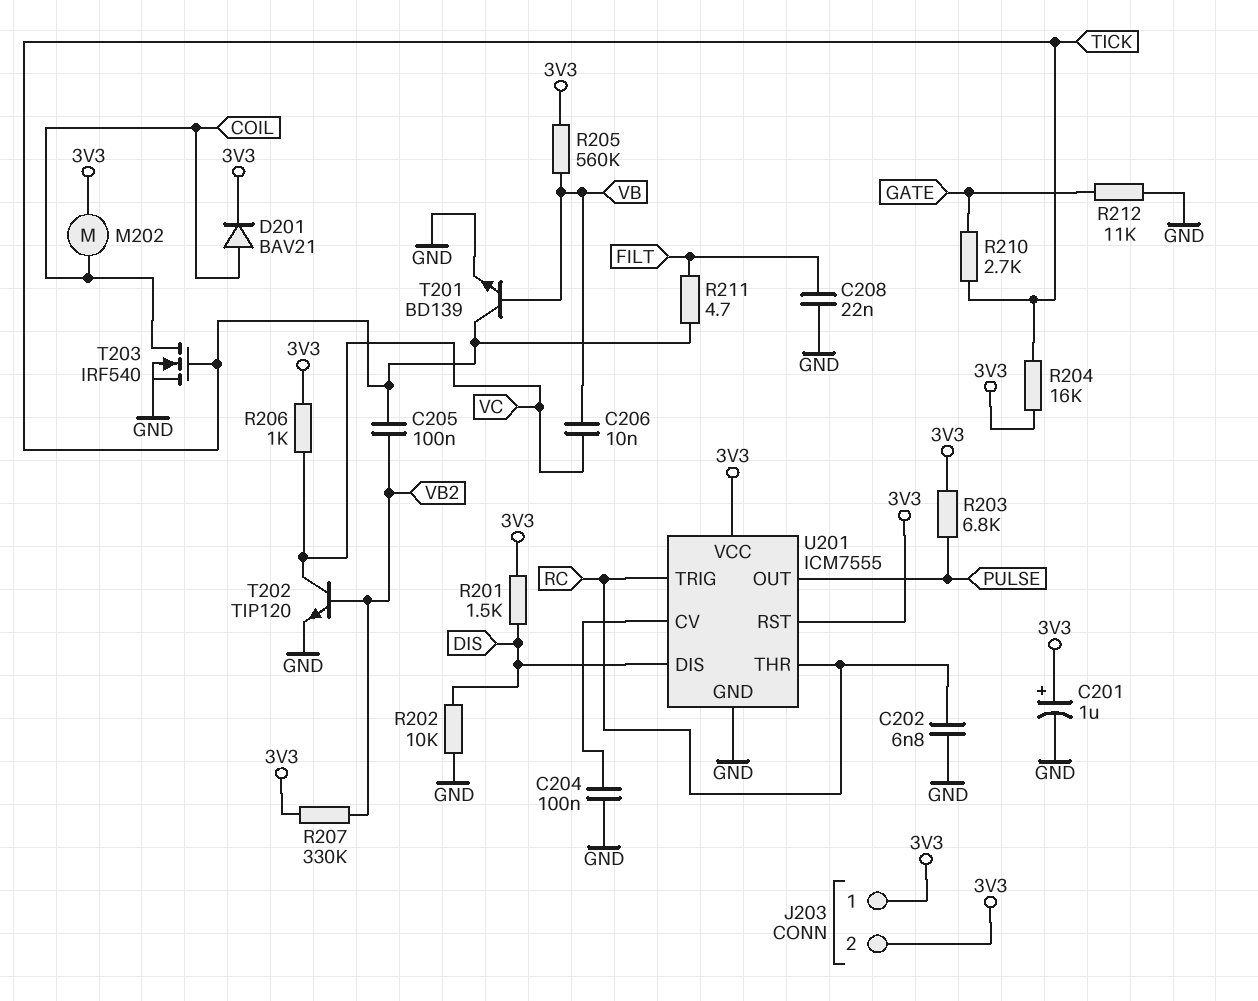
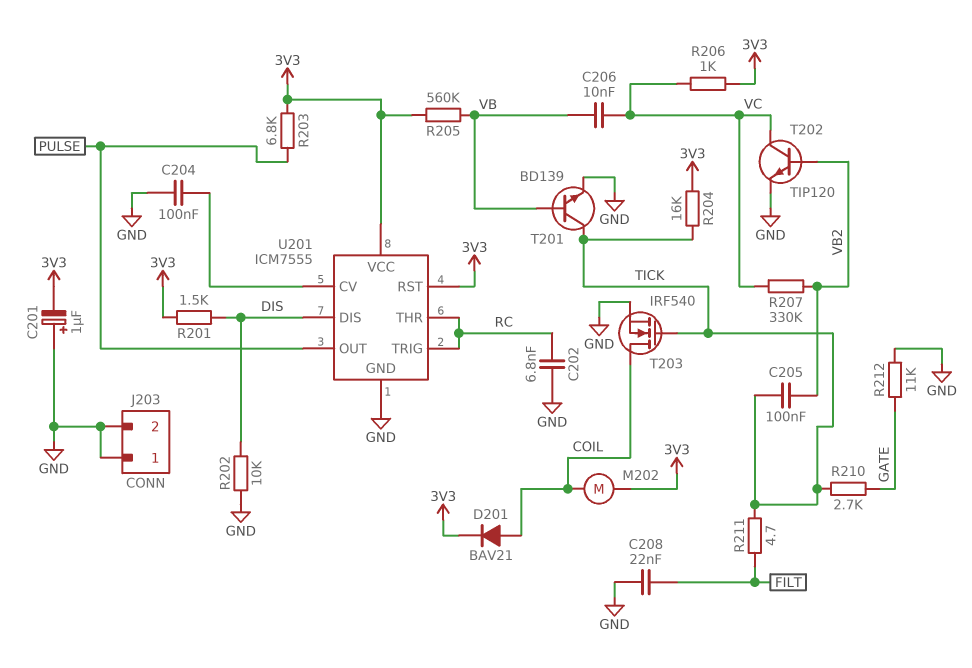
C201: 1uF (plus 3V3, minus GND) -> 1uF (plus GND, minus 3V3)
J203 pin 1: 3V3 -> GND
J203 pin 2: 3V3 -> GND
R207: 330k (3V3, VB2) -> 330k (VB2, VC)

